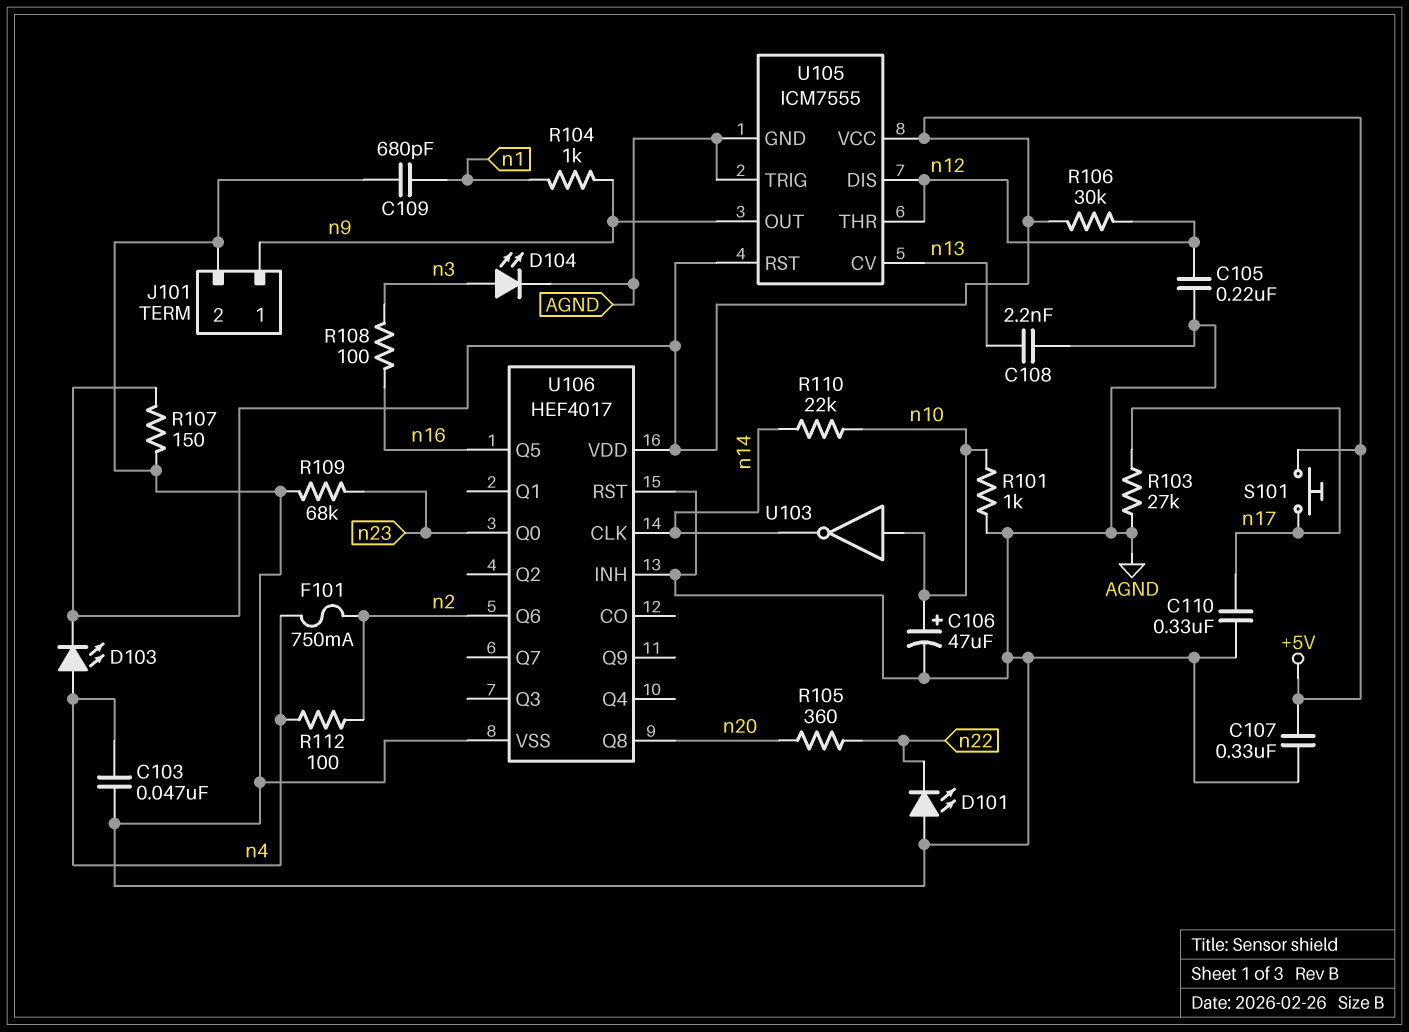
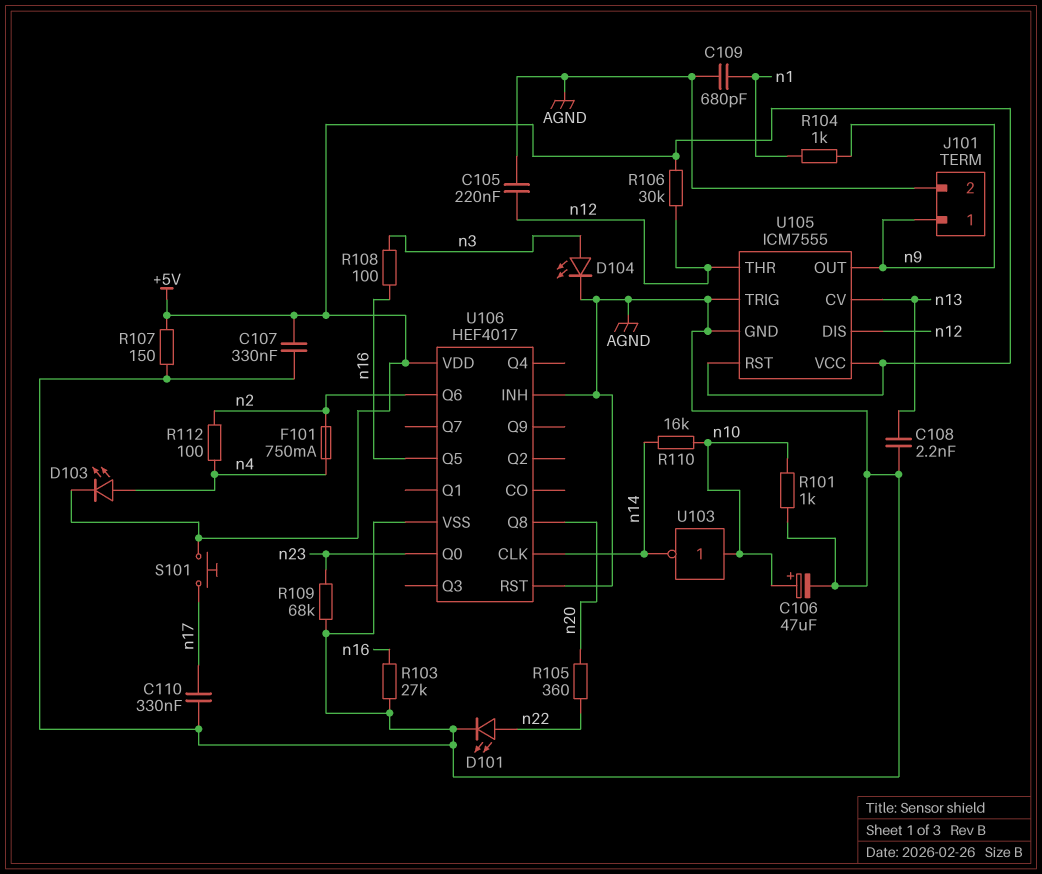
C103: 47nF (AGND, n4) -> none
D101: LED (A AGND, K n22) -> LED (A n22, K AGND)
R103: 27k (AGND, n17) -> 27k (AGND, n16)
R110: 22k (n10, n14) -> 16k (n10, n14)

